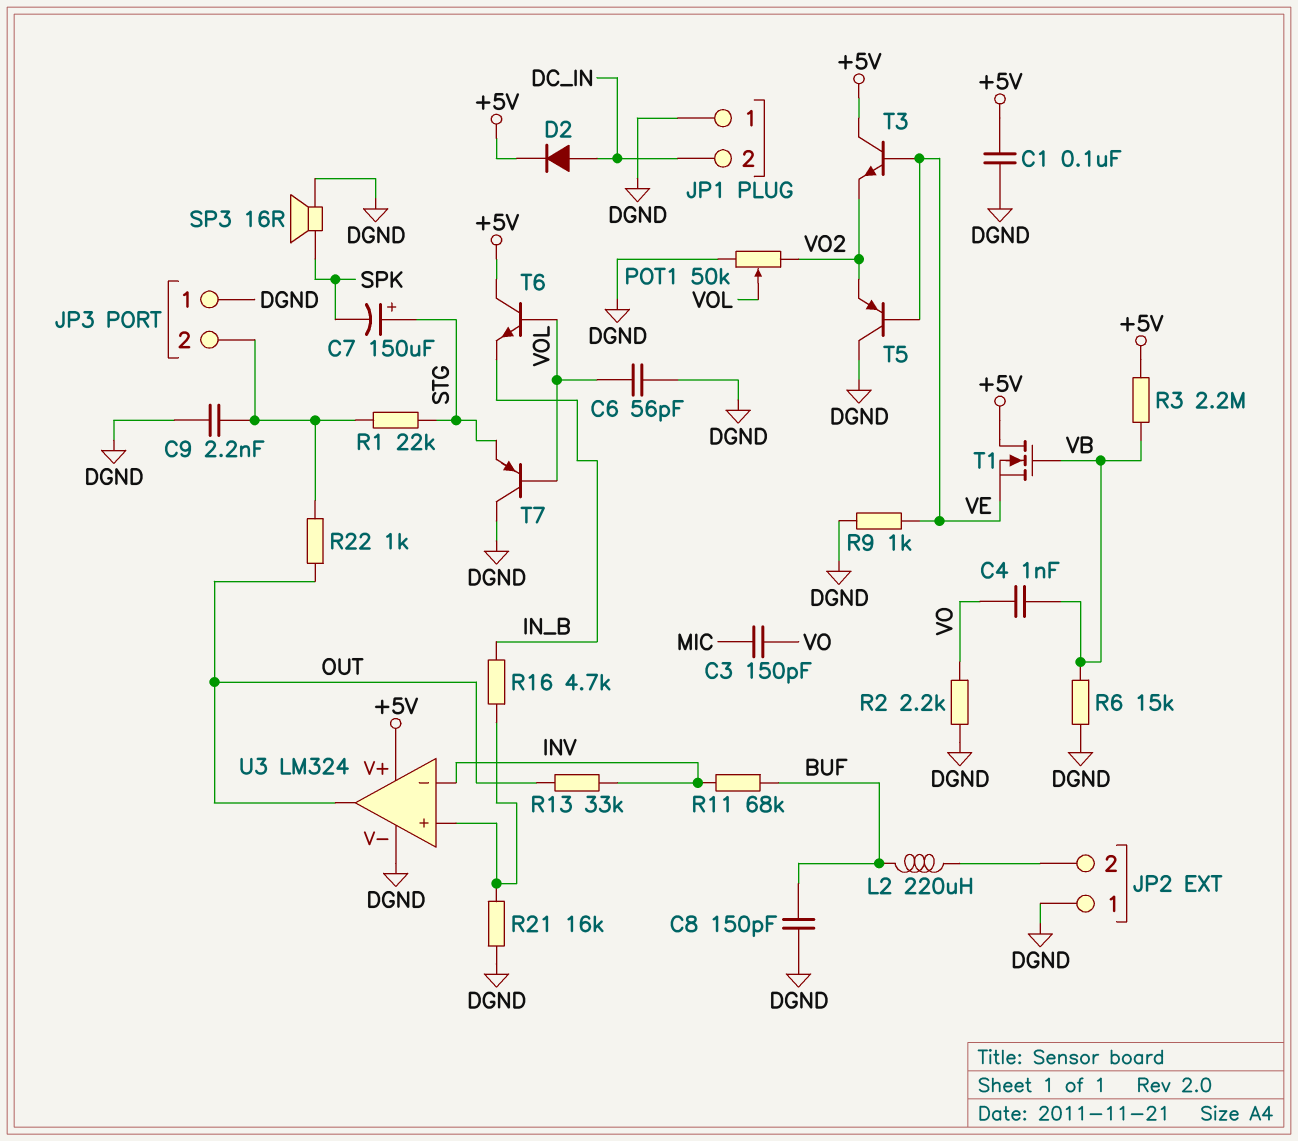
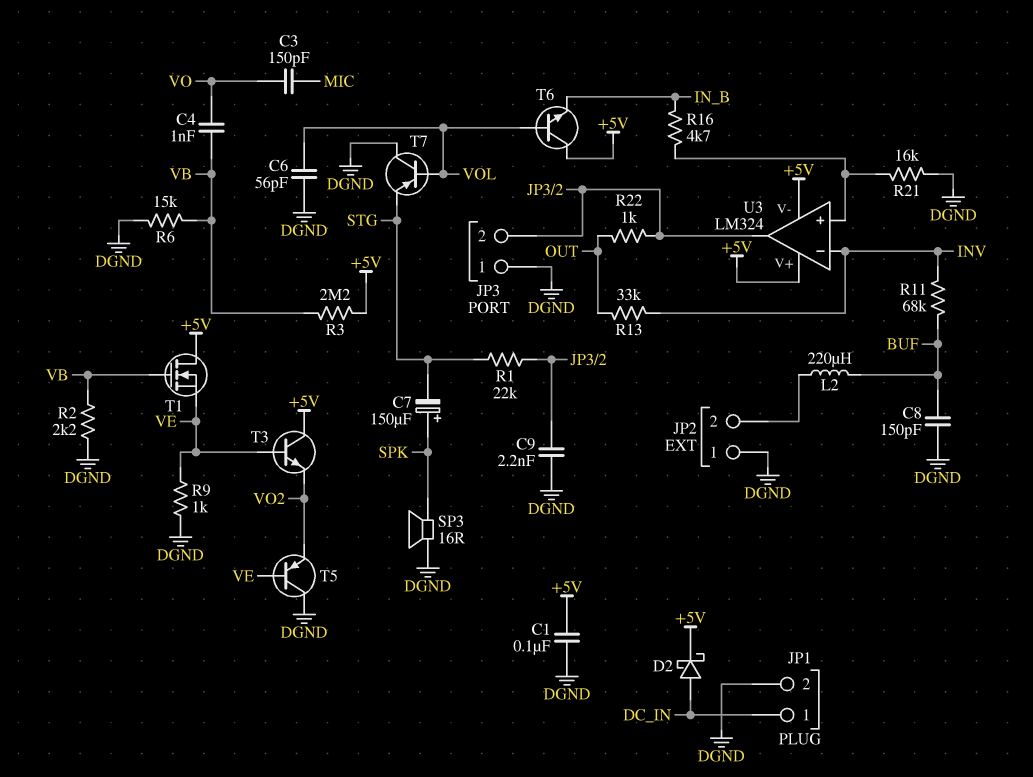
C7: 150uF (plus STG, minus SPK) -> 150uF (plus SPK, minus STG)
D2: diode (A DC_IN, K +5V) -> schottky (A DC_IN, K +5V)
JP1 pin 1: DGND -> DC_IN
JP1 pin 2: DC_IN -> DGND
POT1: 50k (DGND, VO2, wiper VOL) -> none
R2: 2.2k (DGND, VO) -> 2.2k (DGND, VB)
U3 pin V-: DGND -> +5V
U3 pin out: OUT -> JP3/2

